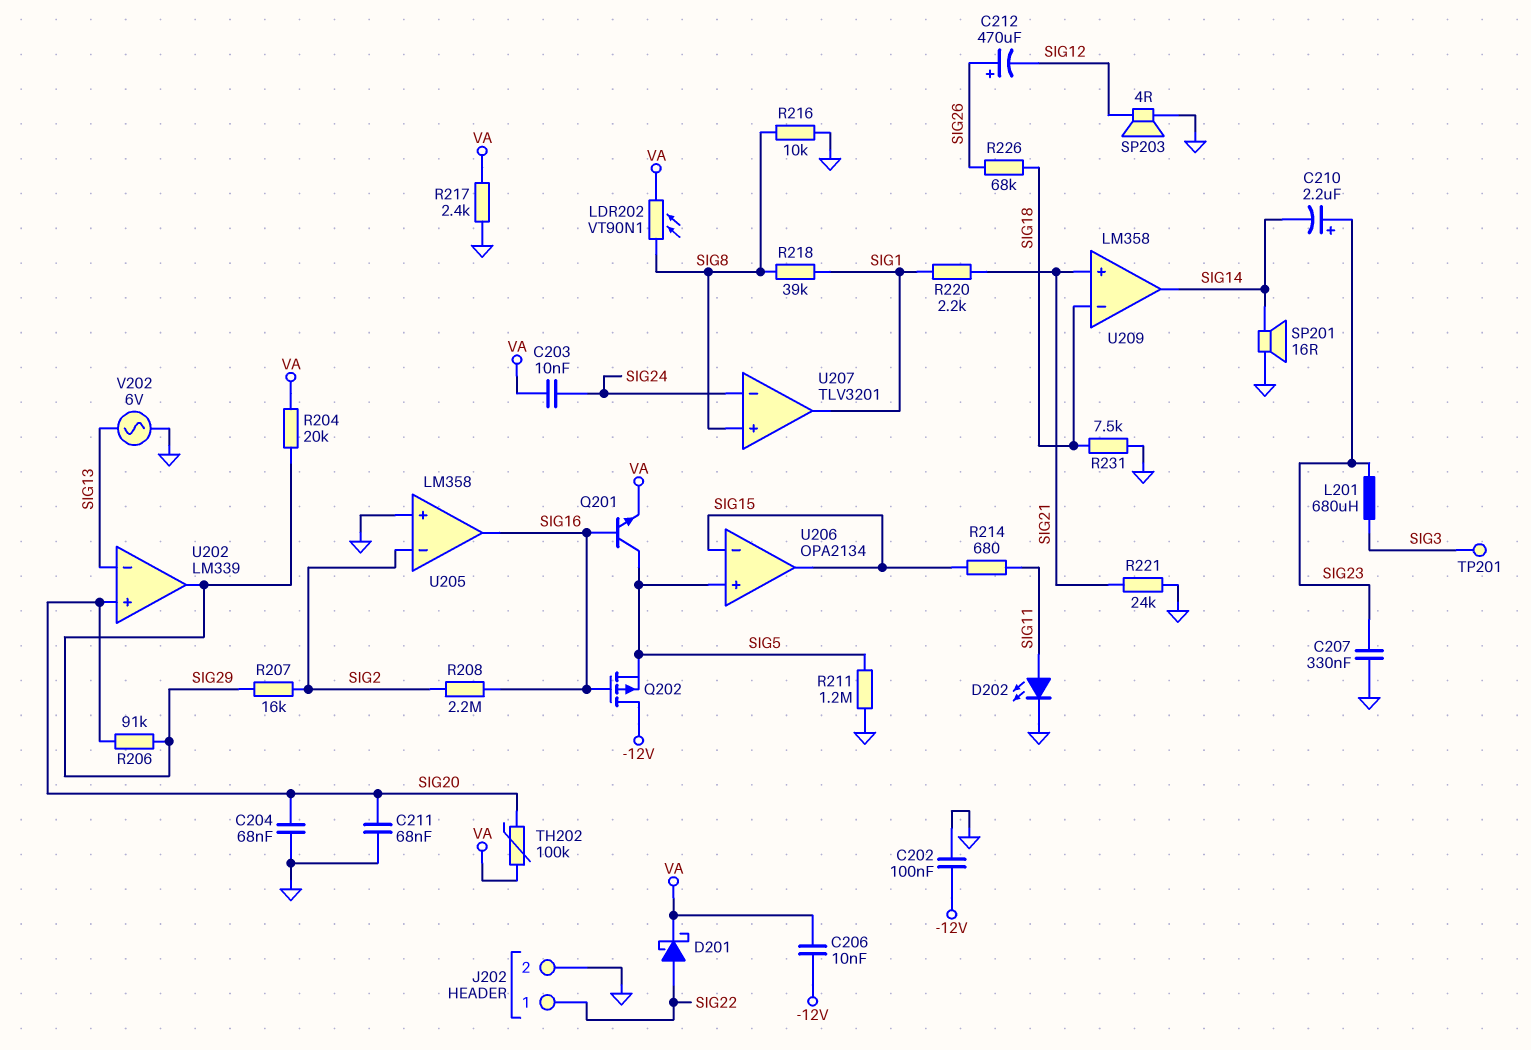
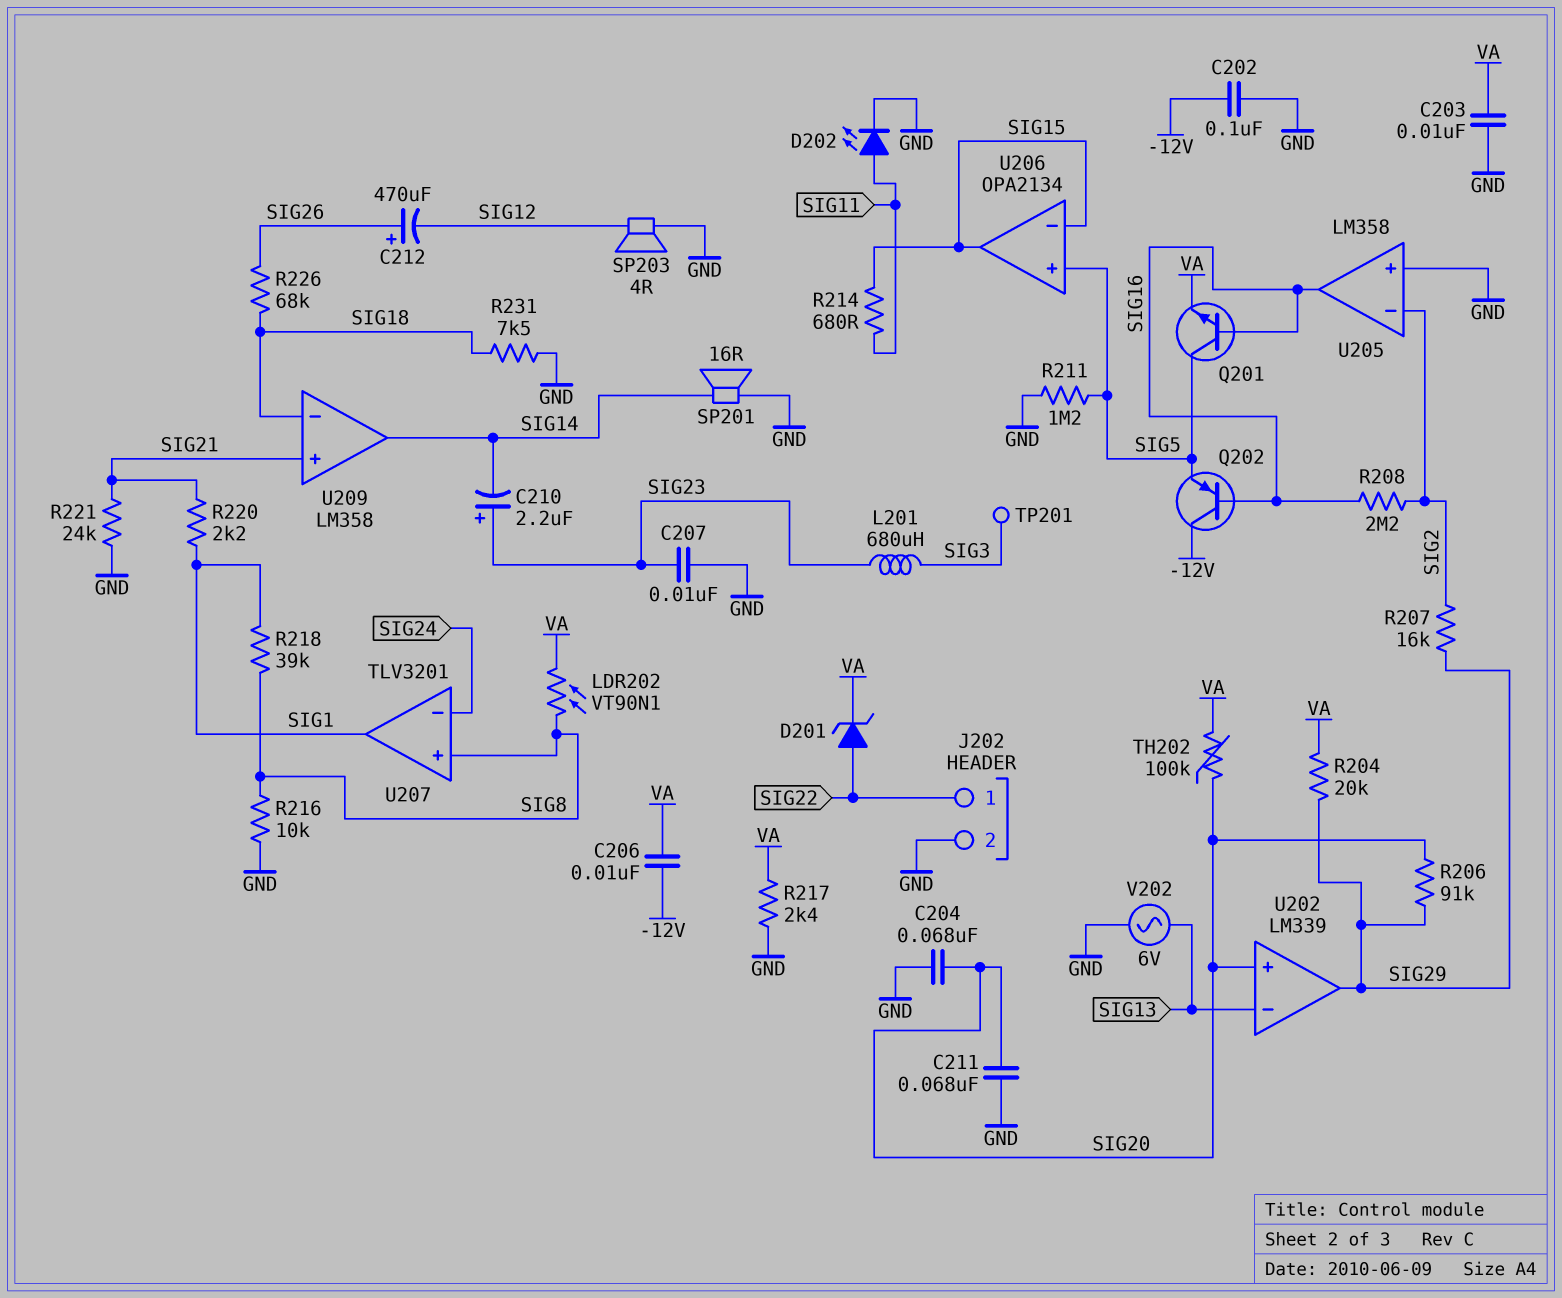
C203: 10nF (SIG24, VA) -> 10nF (GND, VA)
C207: 330nF (GND, SIG23) -> 10nF (GND, SIG23)
D201: schottky (A SIG22, K VA) -> zener (A SIG22, K VA)
Q202: PMOS (G SIG16, D -12V, S SIG5) -> PNP (B SIG16, C -12V, E SIG5)

